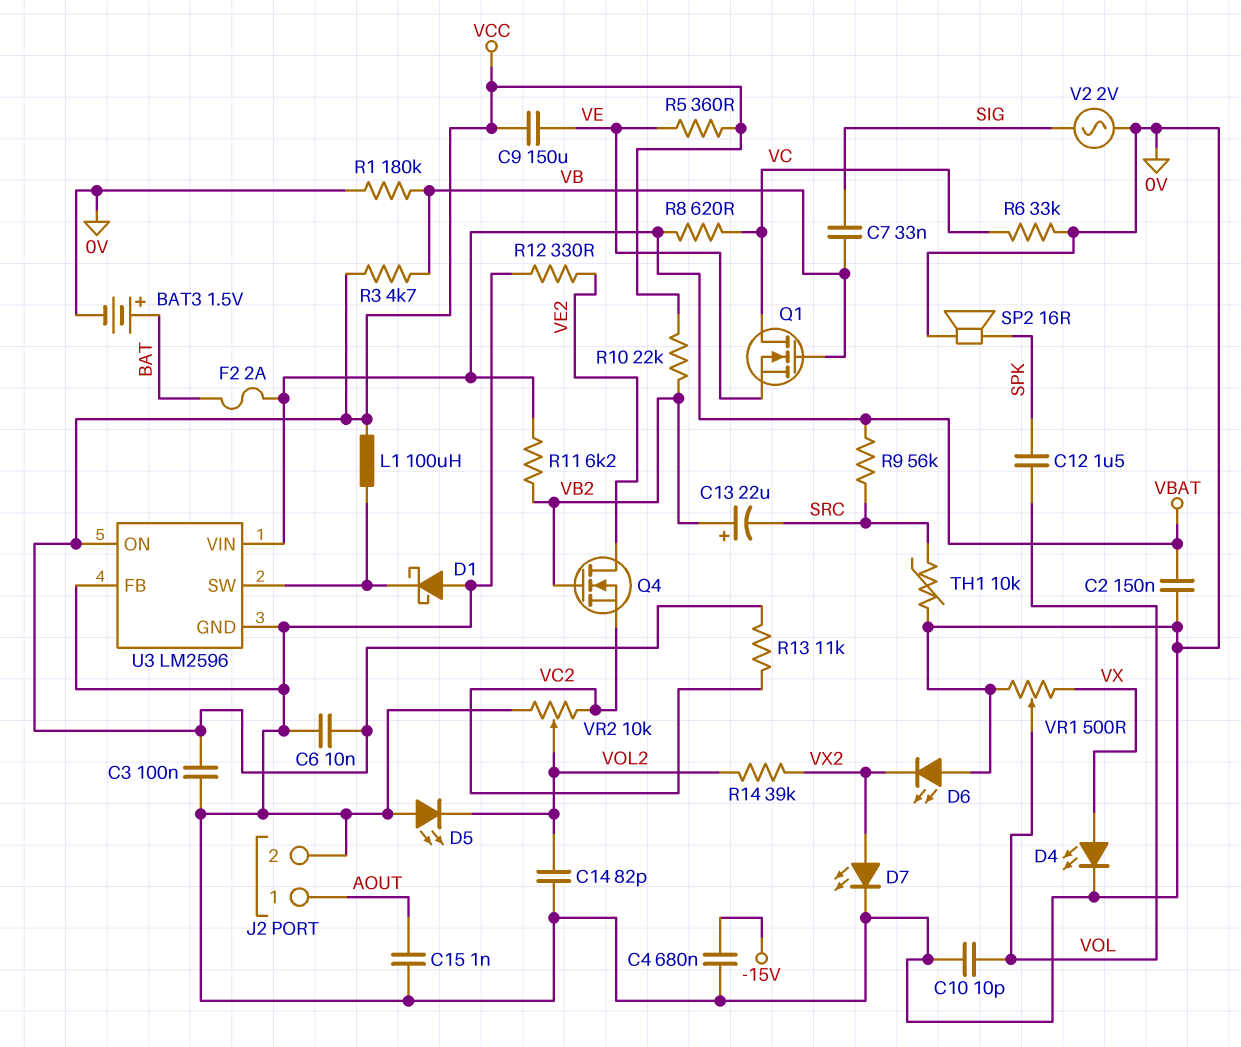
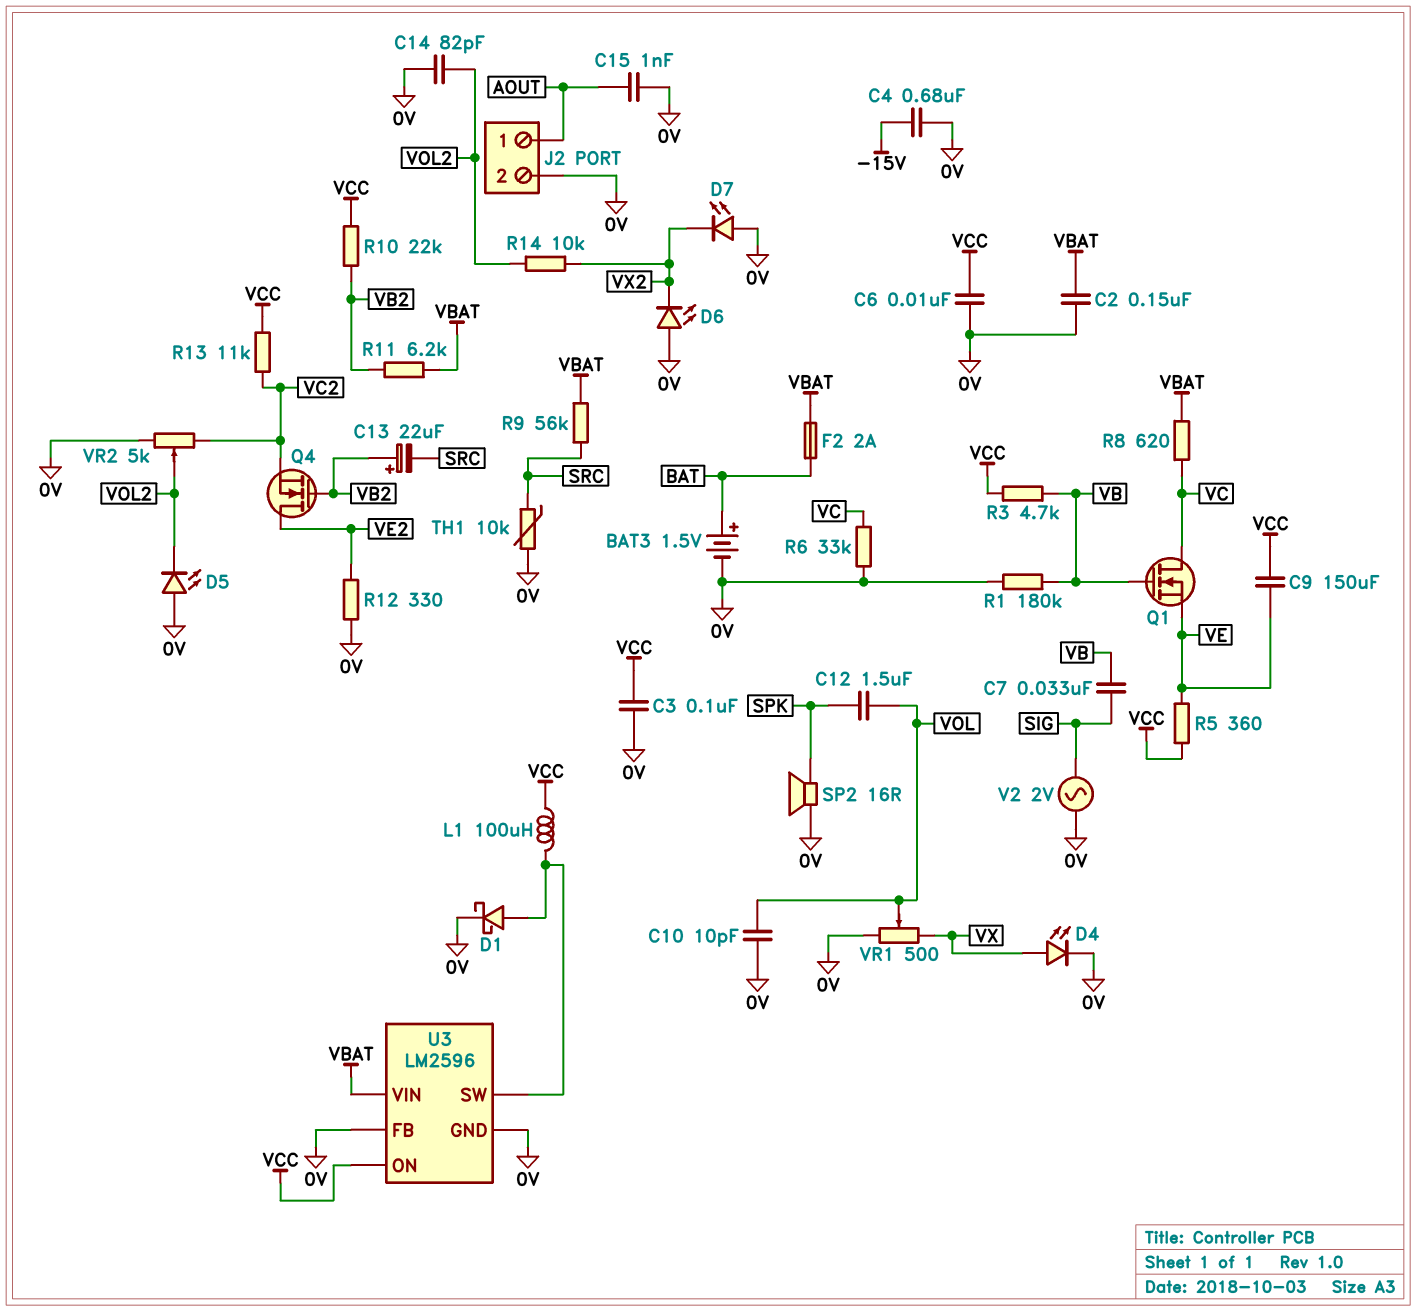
D1: schottky (A 0V, K U3/SW) -> schottky (A U3/SW, K 0V)
D7: LED (A VX2, K 0V) -> LED (A 0V, K VX2)
R14: 39k (VOL2, VX2) -> 10k (VOL2, VX2)
VR2: 10k (0V, VC2, wiper VOL2) -> 5k (0V, VC2, wiper VOL2)

